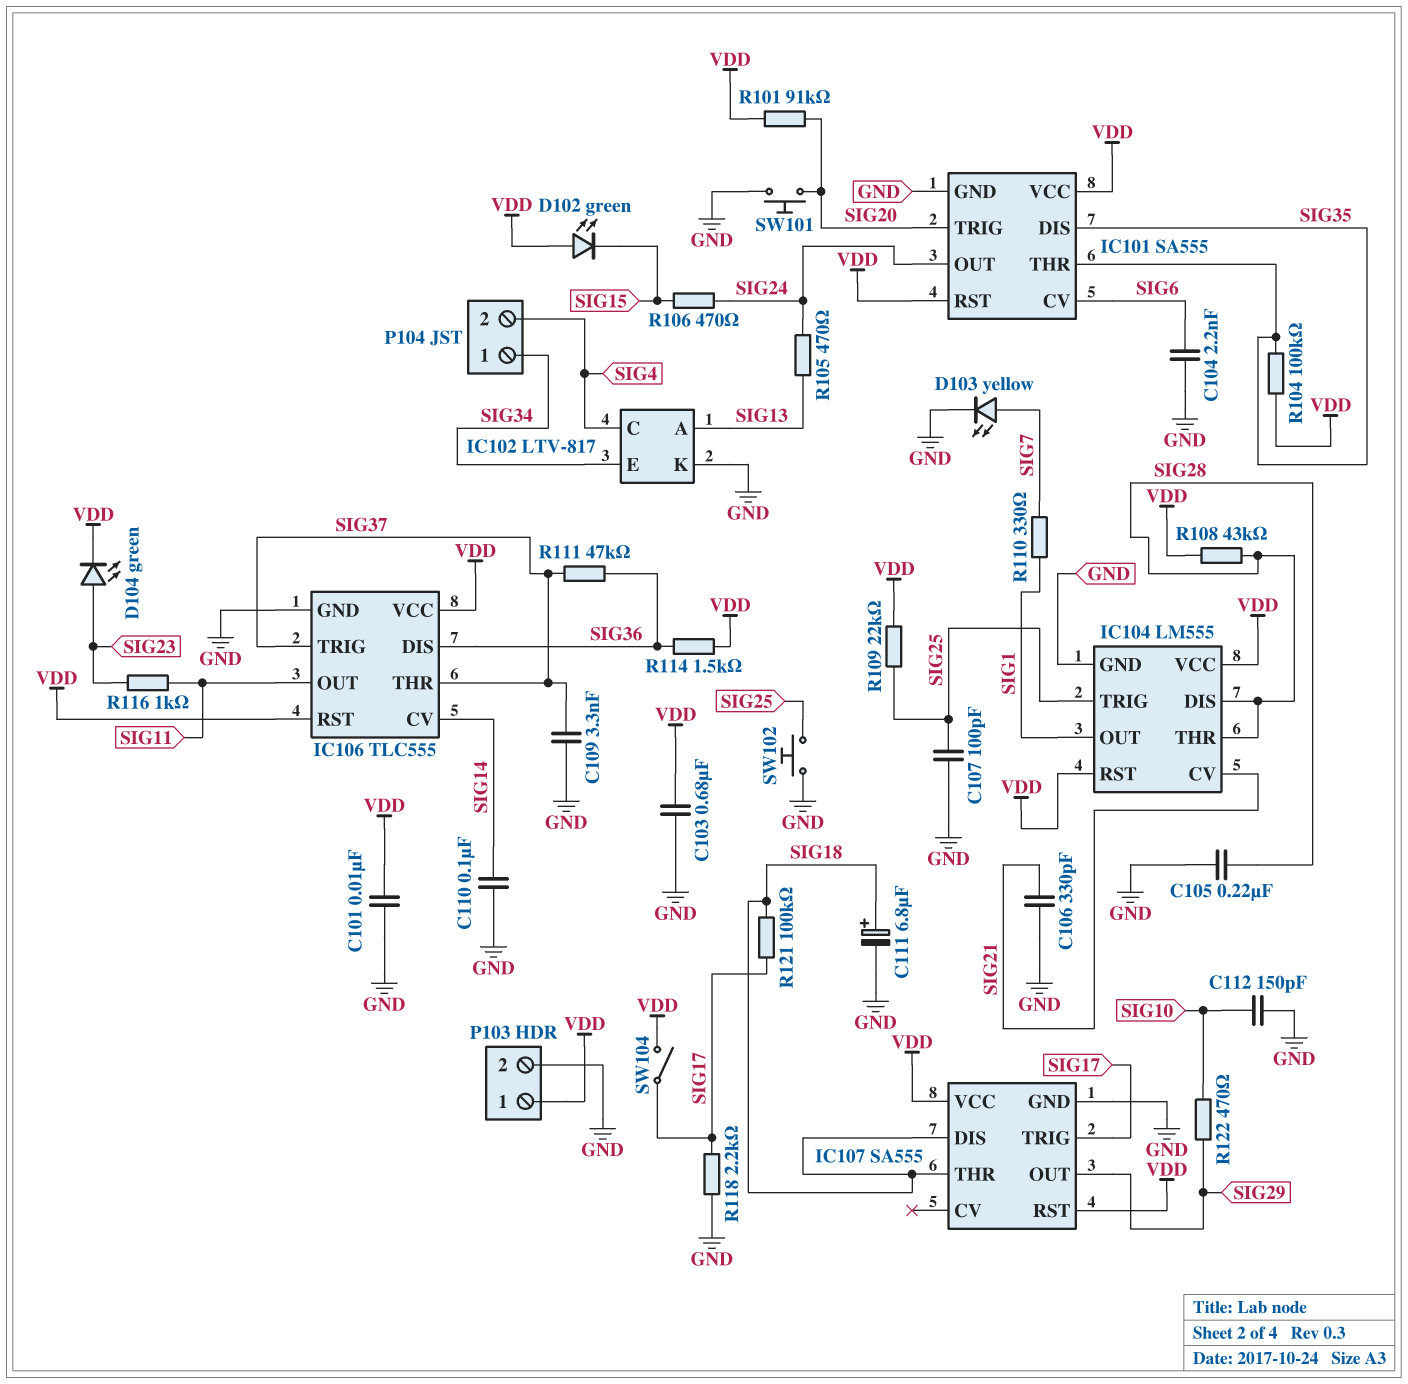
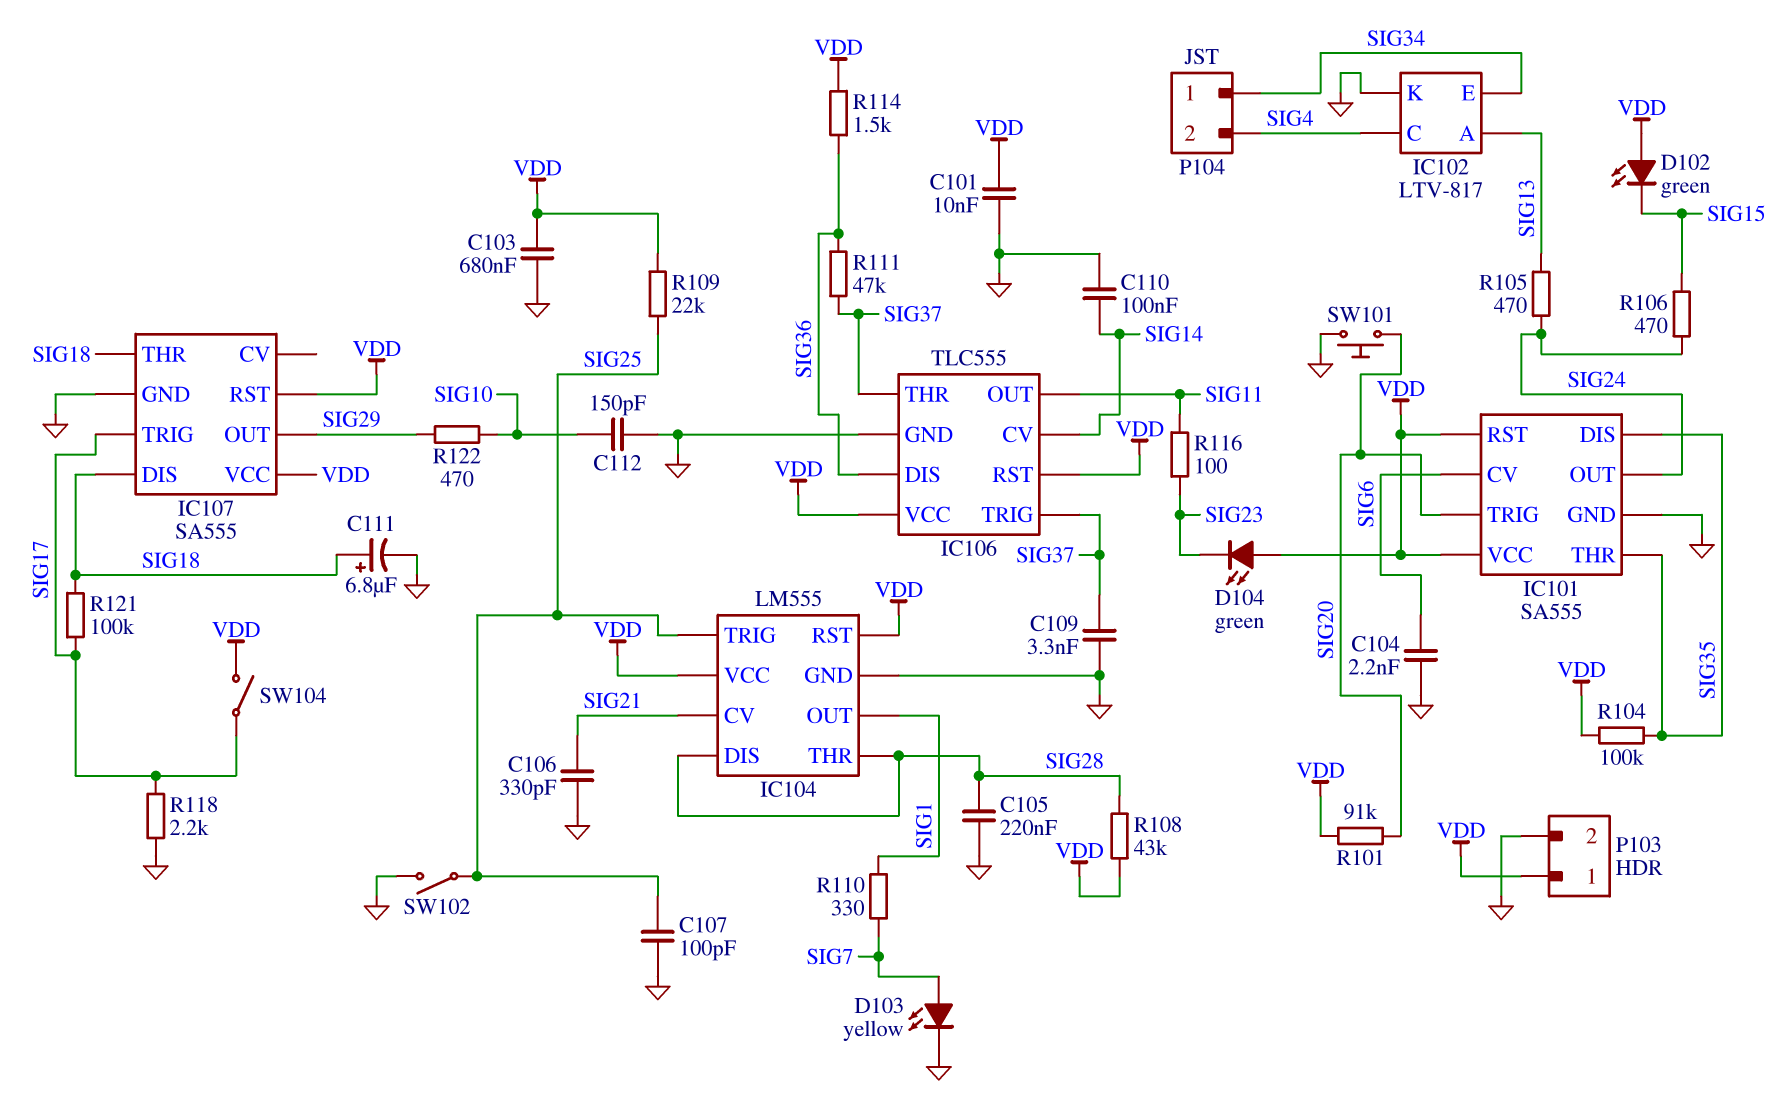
D104: LED green (A SIG23, K VDD) -> LED green (A VDD, K SIG23)
R116: 1k (SIG11, SIG23) -> 100 (SIG11, SIG23)
SW102: button (GND, SIG25) -> switch (GND, SIG25)

